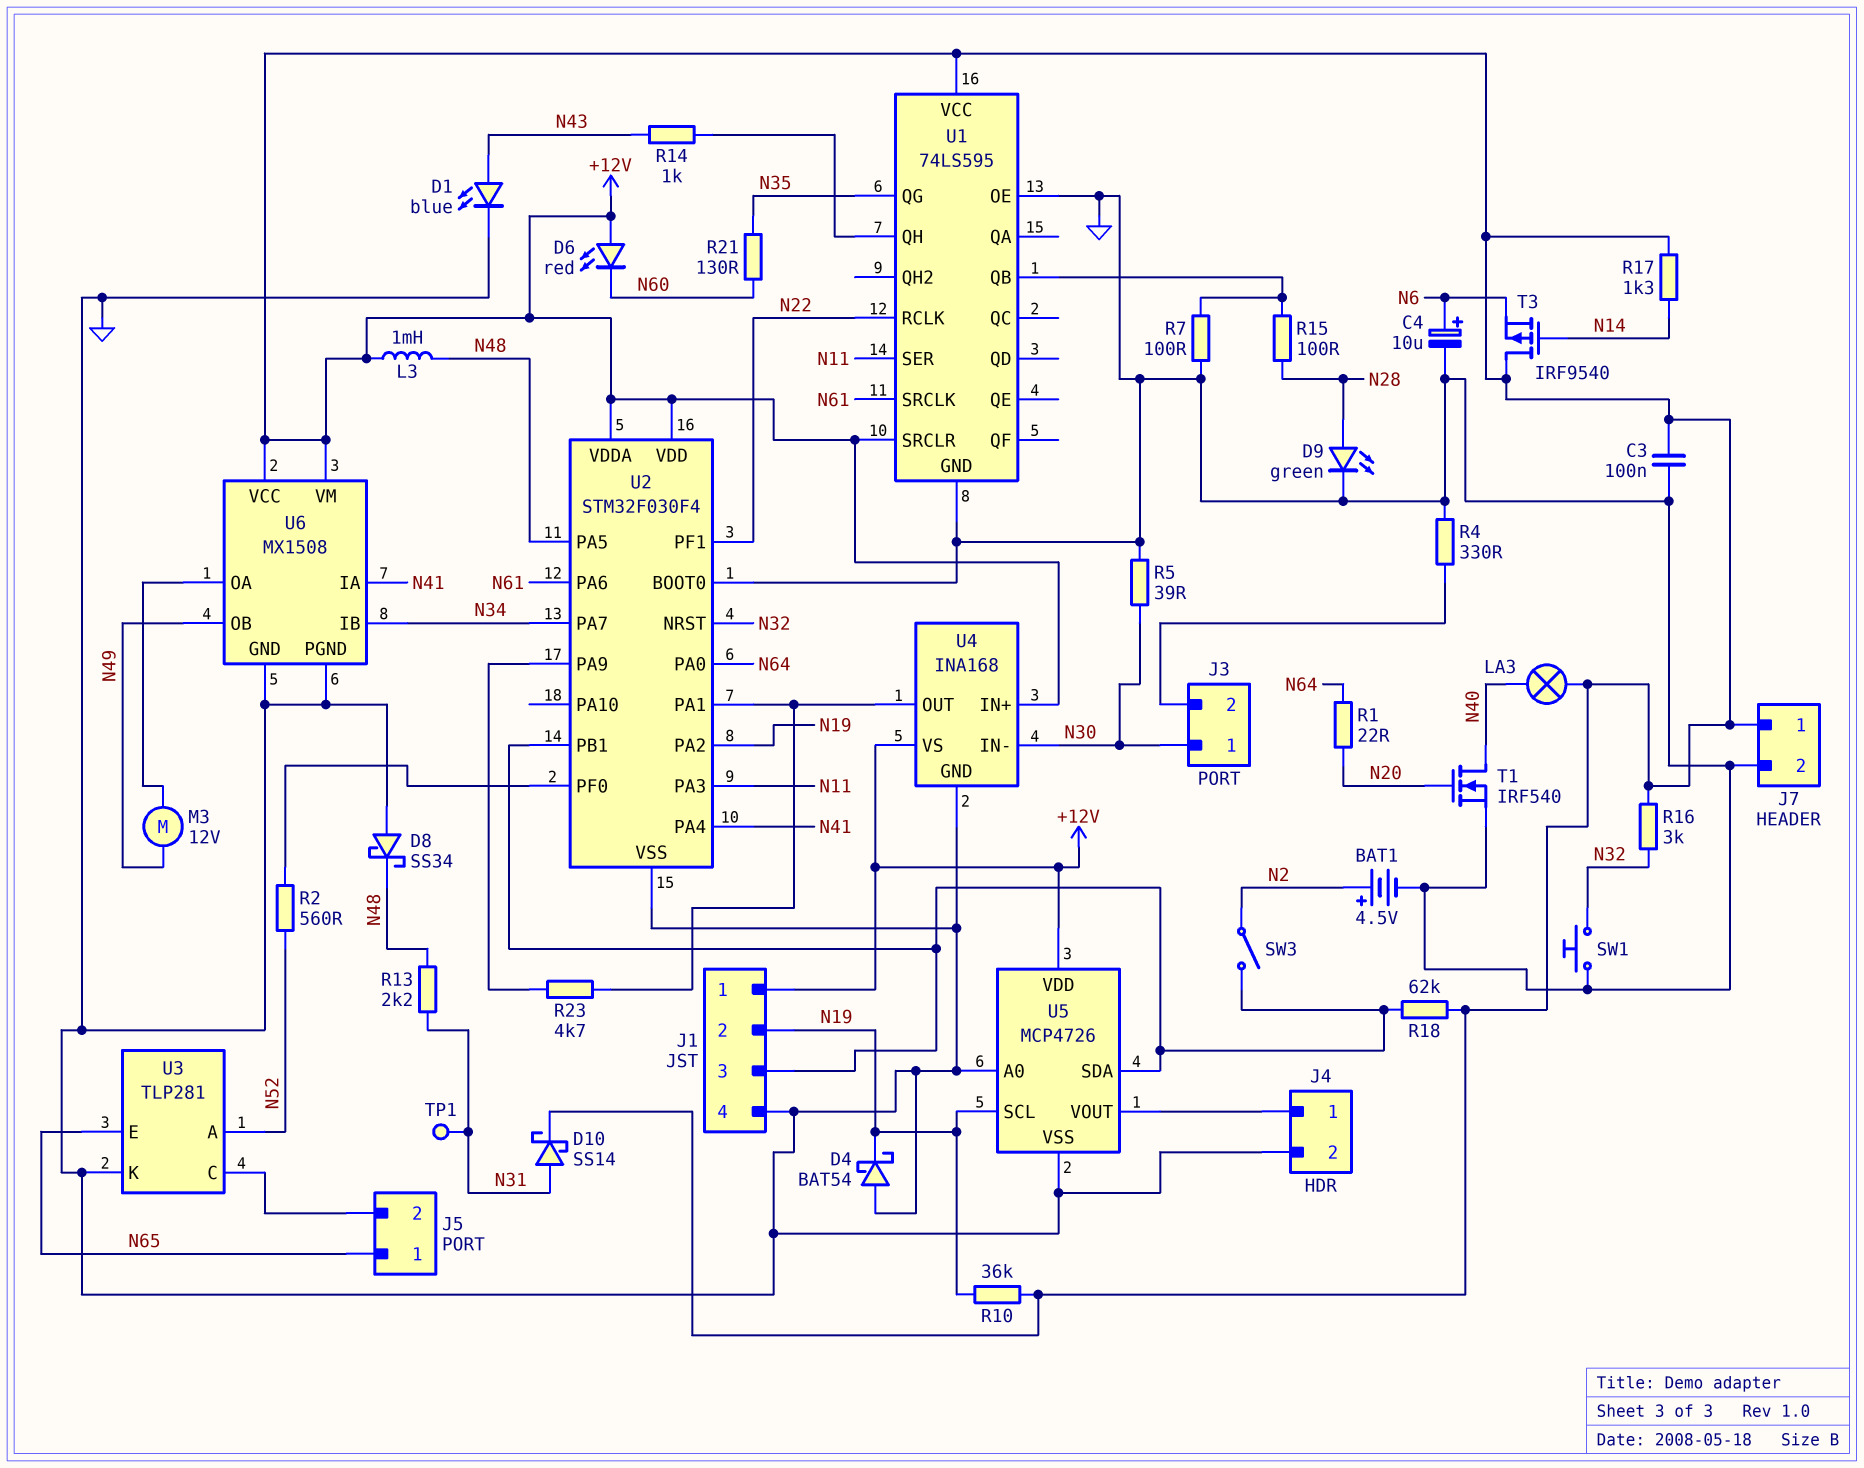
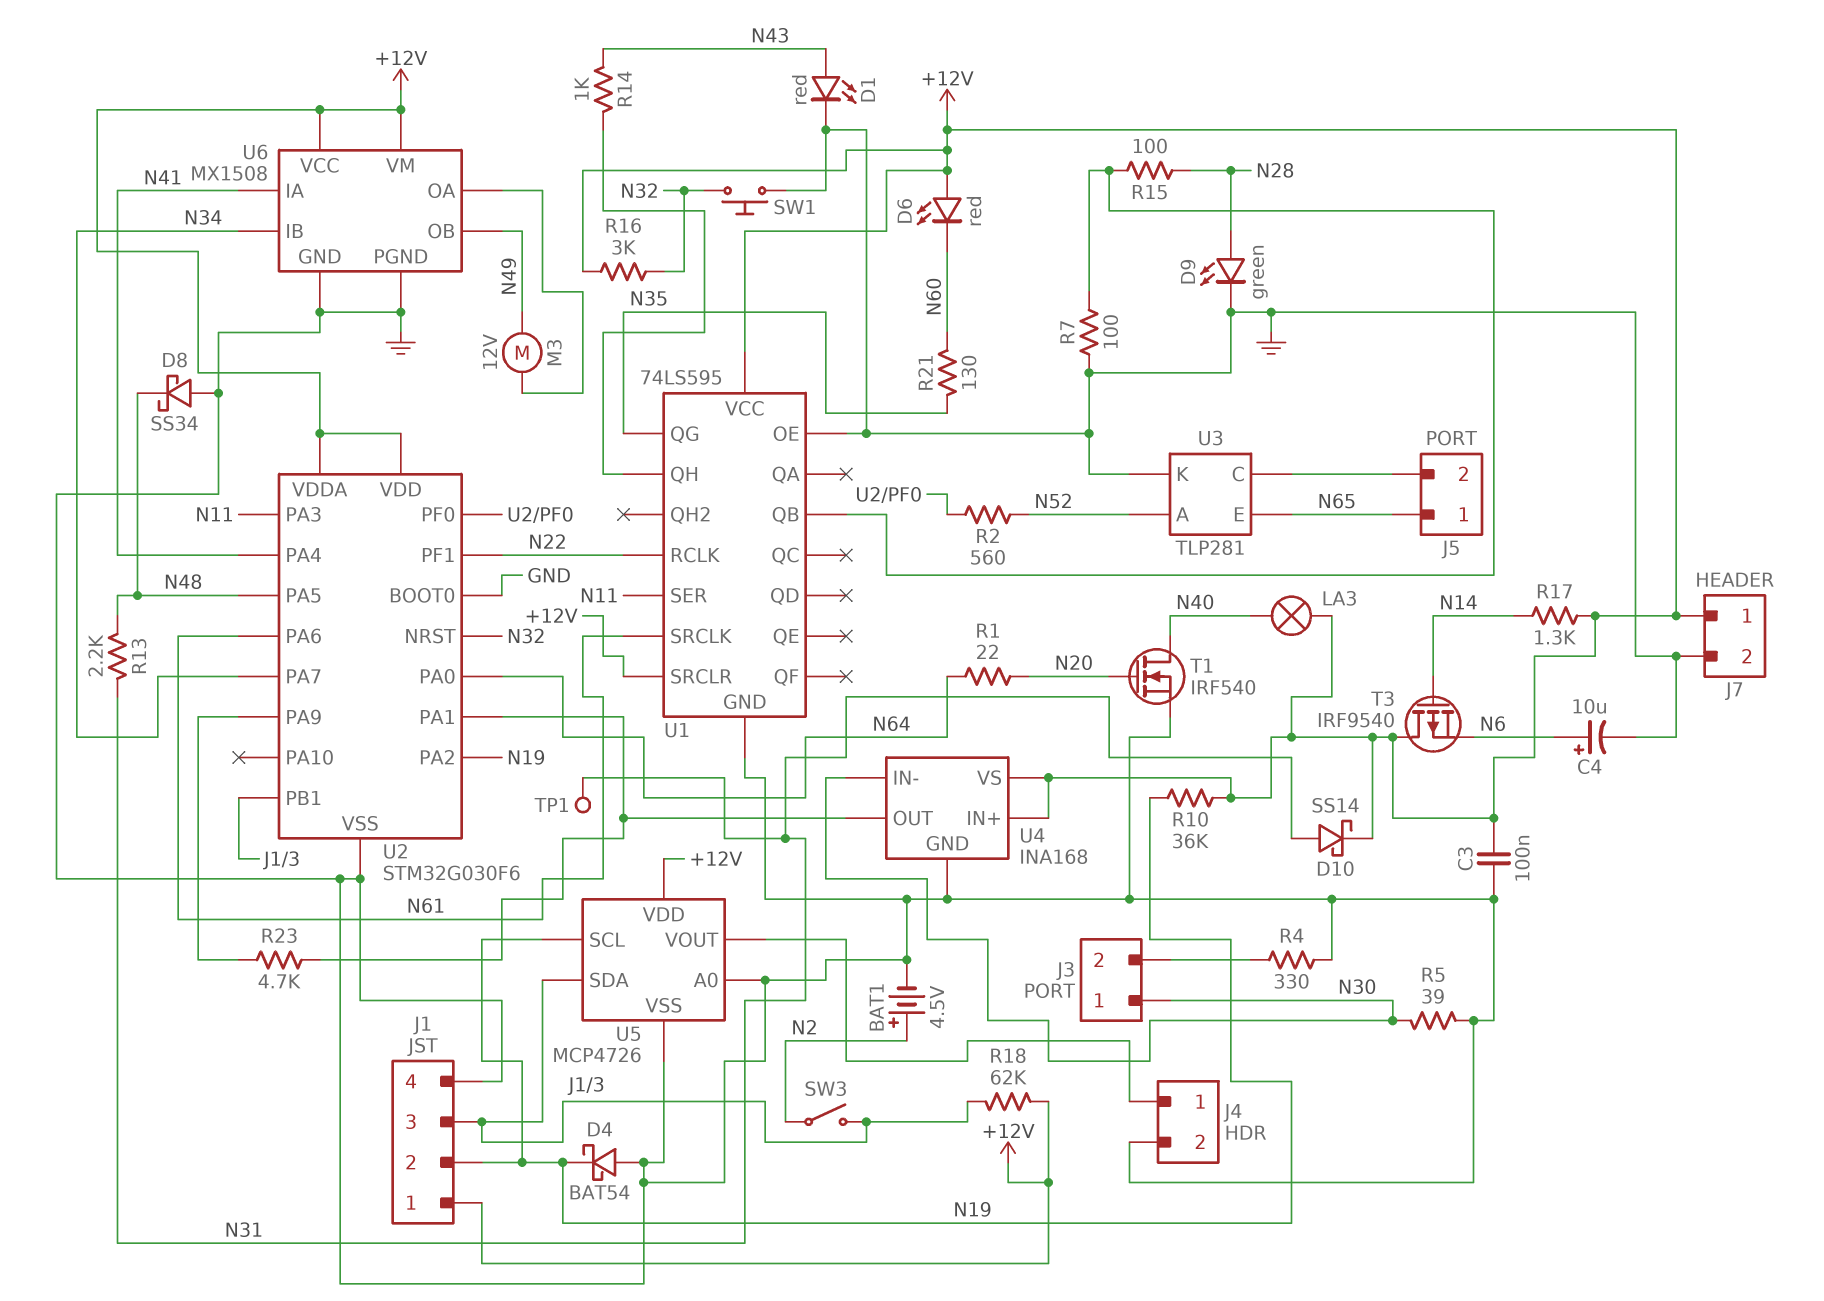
D1: LED blue (A N43, K GND) -> LED red (A N43, K GND)
L3: 1mH (+12V, N48) -> none
U2: STM32F030F4 -> STM32G030F6

